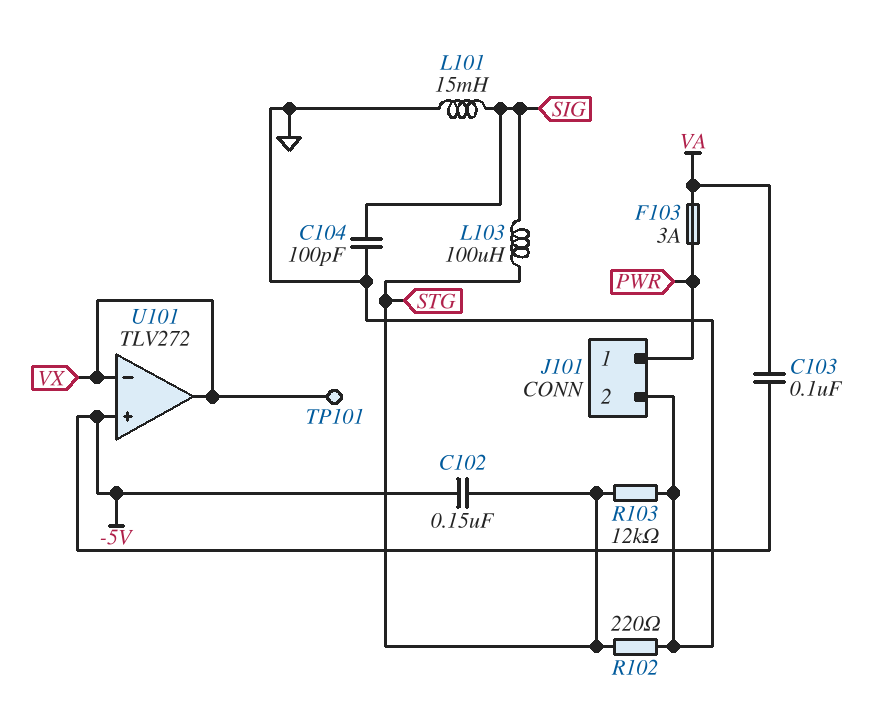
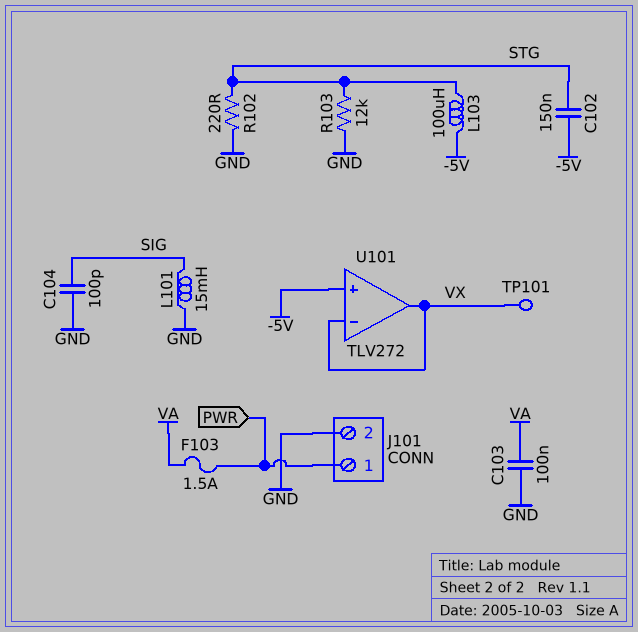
C103: 100nF (-5V, VA) -> 100nF (GND, VA)
F103: 3A (PWR, VA) -> 1.5A (PWR, VA)
L103: 100uH (SIG, STG) -> 100uH (-5V, STG)

